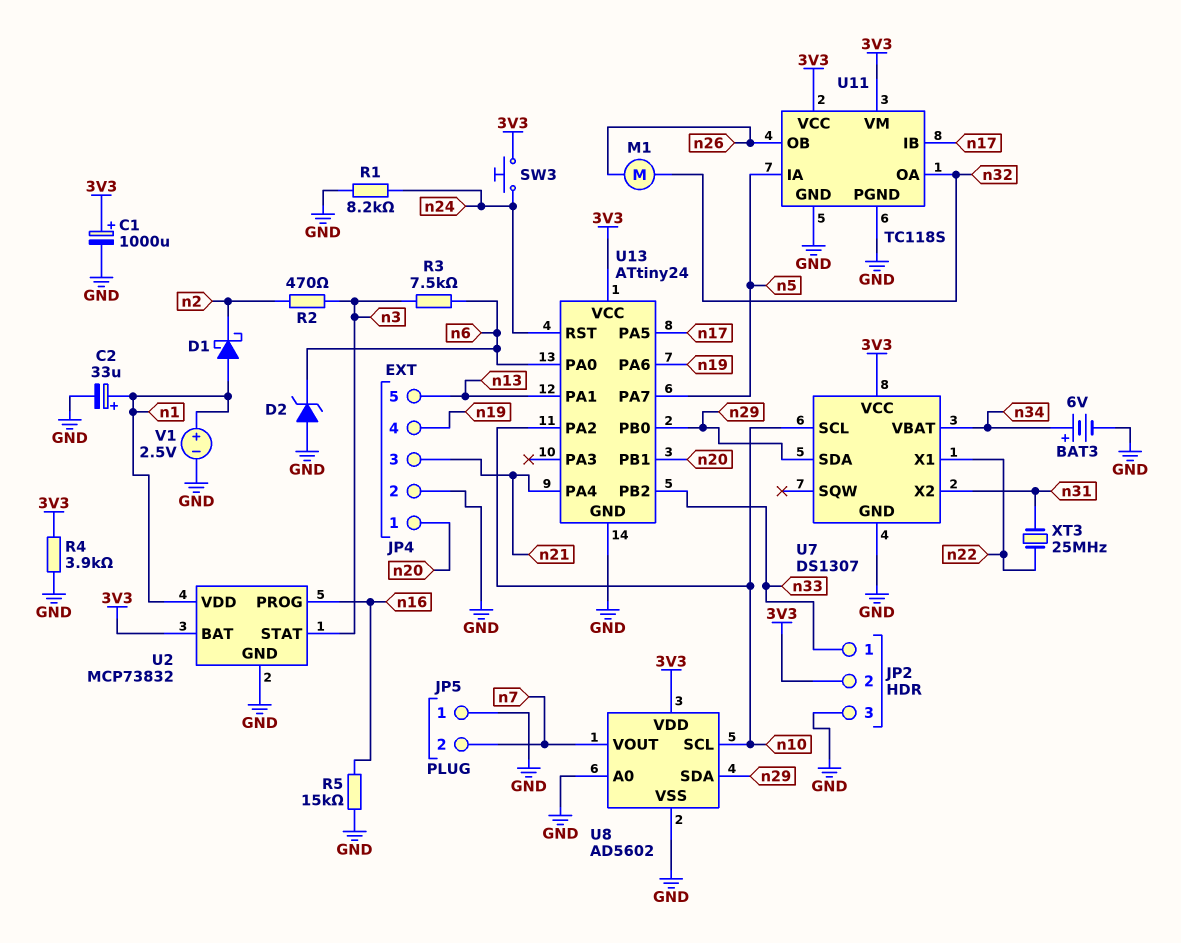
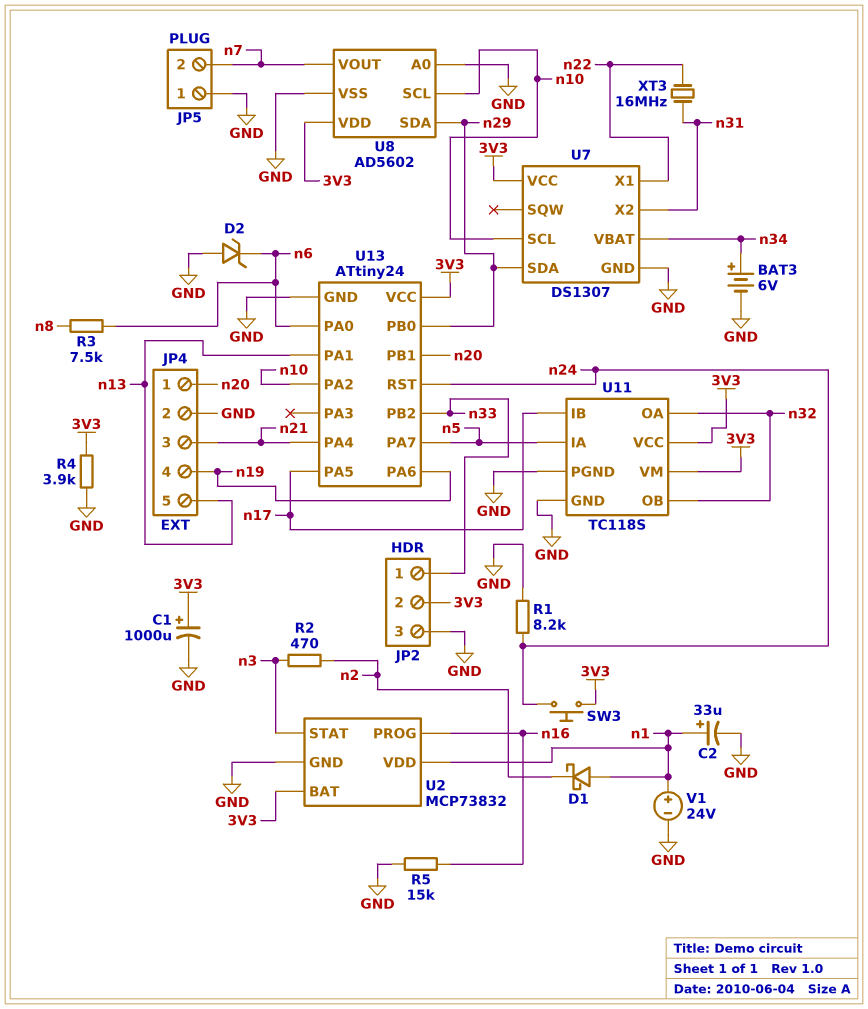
M1: motor (n26, n32) -> none
R3: 7.5k (n3, n6) -> 7.5k (n6, n8)
U11 pin OB: n26 -> n32
V1: 2.5V (plus n1, minus GND) -> 24V (plus n1, minus GND)
XT3: 25MHz (n22, n31) -> 16MHz (n22, n31)

